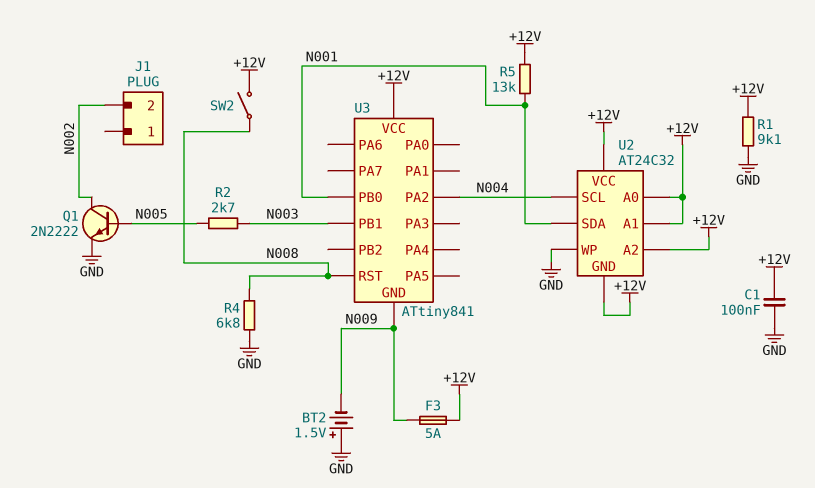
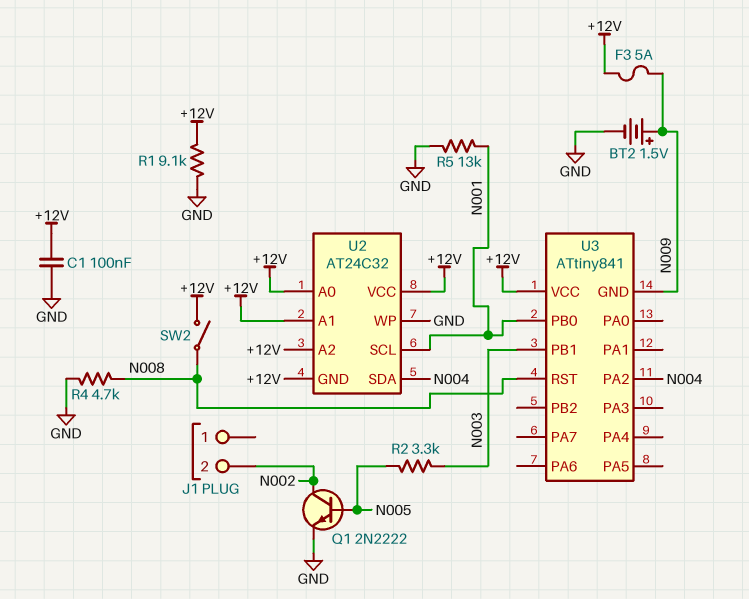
BT2: 1.5V (plus GND, minus N009) -> 1.5V (plus N009, minus GND)
R2: 2.7k (N003, N005) -> 3.3k (N003, N005)
R4: 6.8k (GND, N008) -> 4.7k (GND, N008)
R5: 13k (+12V, N001) -> 13k (GND, N001)
U2 pin SCL: N004 -> N001
U2 pin SDA: N001 -> N004

